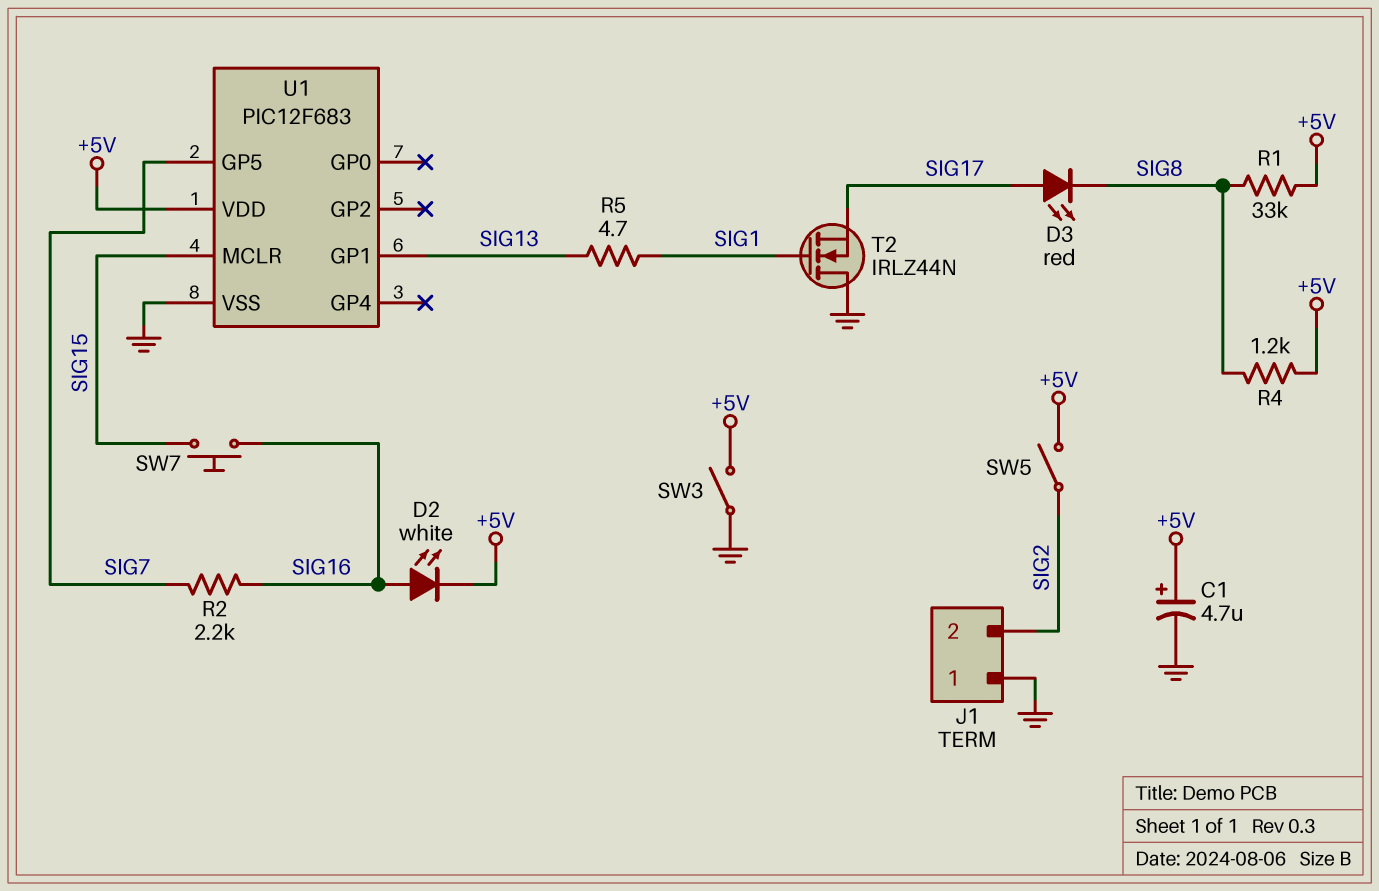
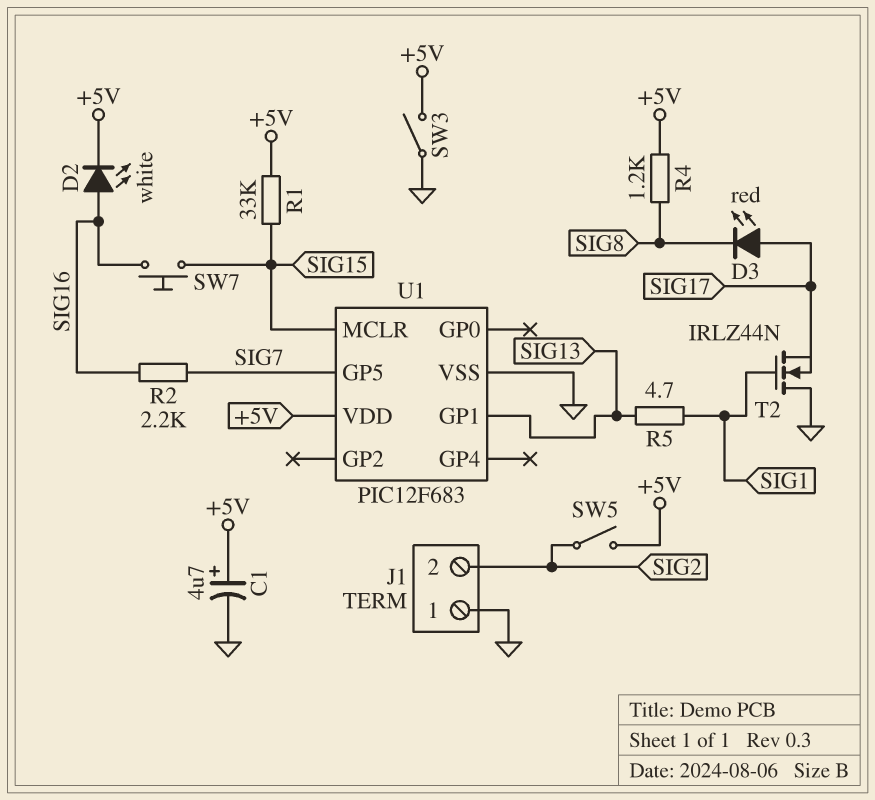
R1: 33k (+5V, SIG8) -> 33k (+5V, SIG15)

